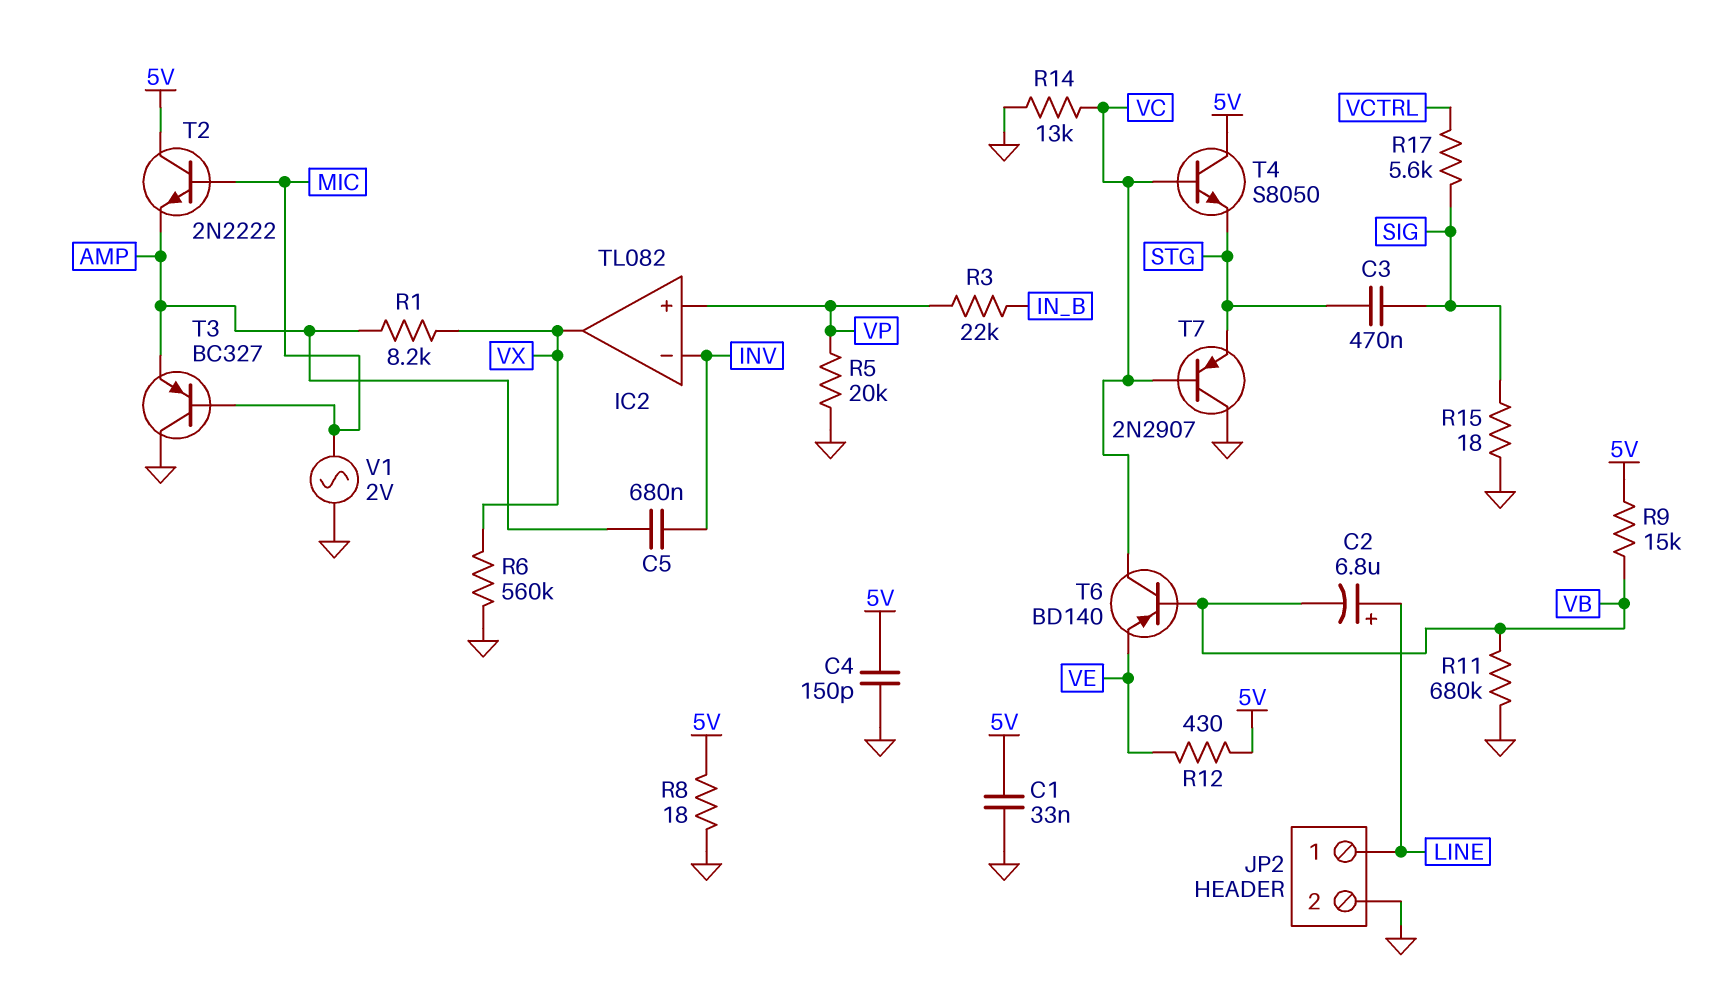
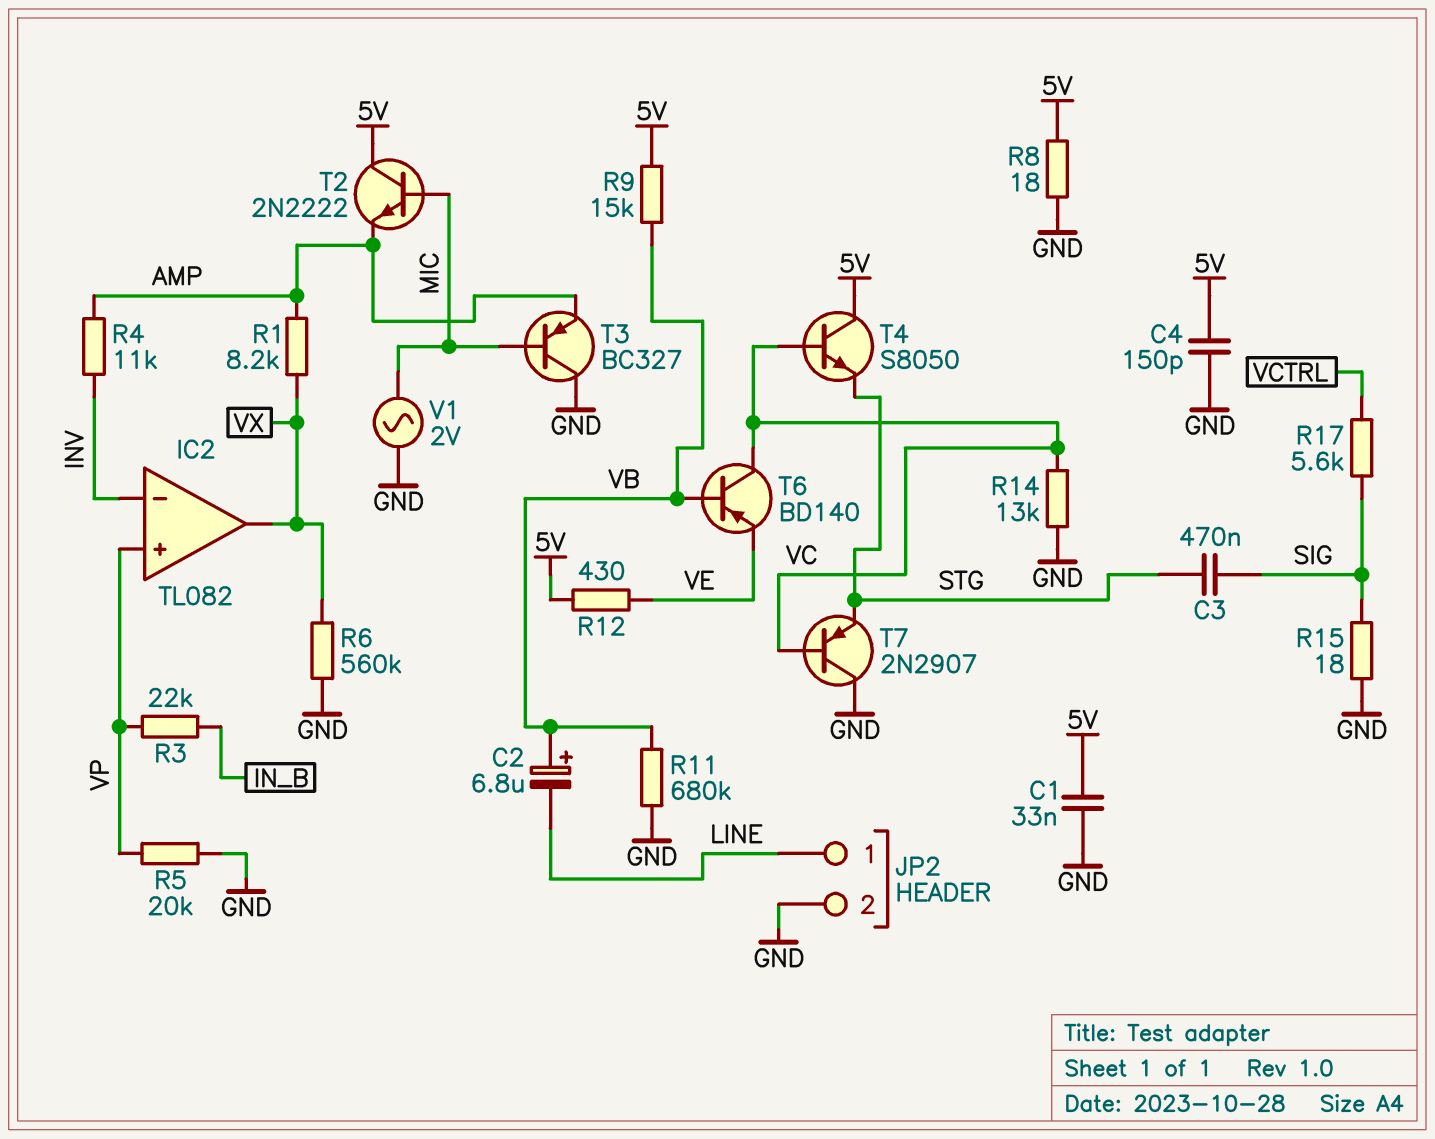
C2: 6.8uF (plus LINE, minus VB) -> 6.8uF (plus VB, minus LINE)
C5: 680nF (AMP, INV) -> none
R4: none -> 11k (AMP, INV)

